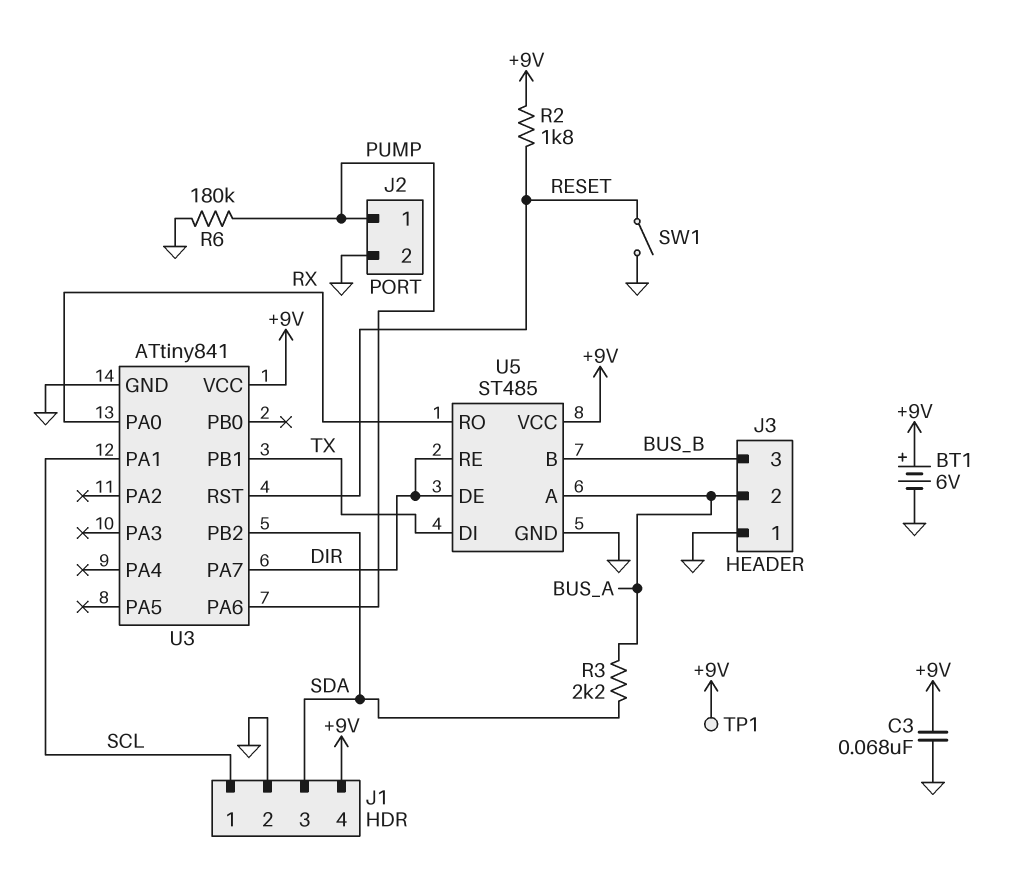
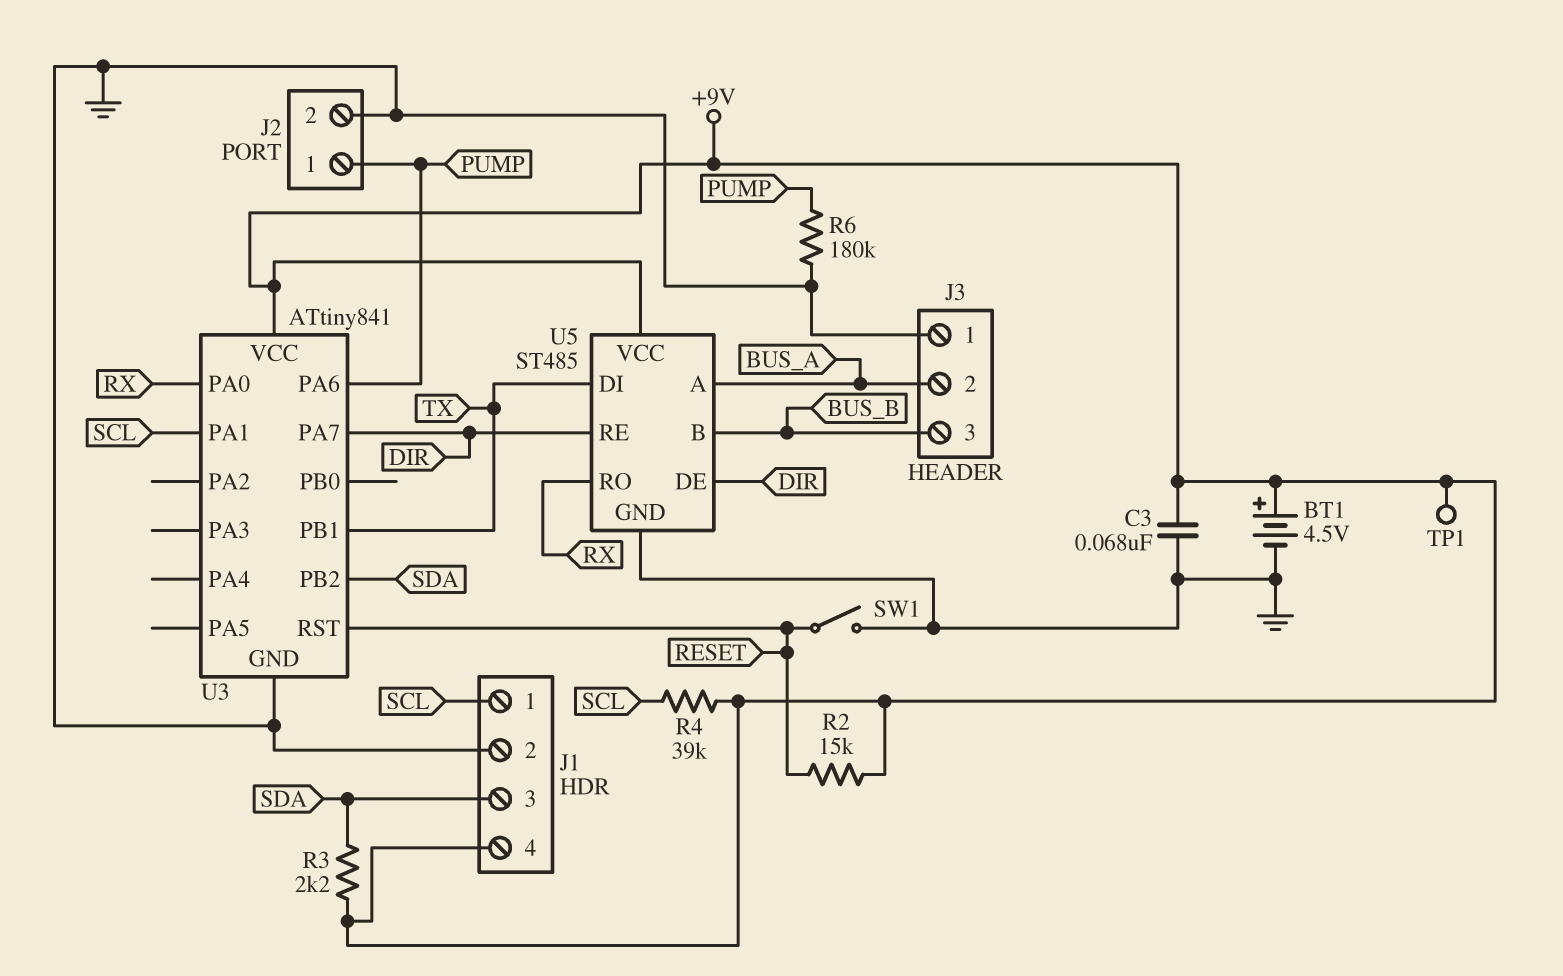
BT1: 6V (plus +9V, minus GND) -> 4.5V (plus +9V, minus GND)
R2: 1.8k (+9V, RESET) -> 15k (+9V, RESET)
R3: 2.2k (BUS_A, SDA) -> 2.2k (+9V, SDA)
R4: none -> 39k (+9V, SCL)

